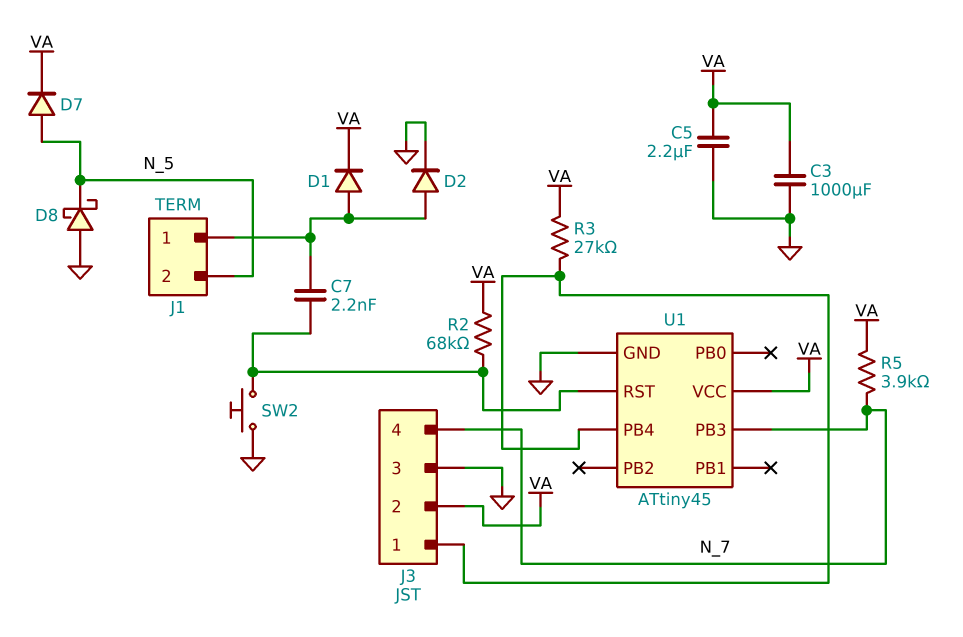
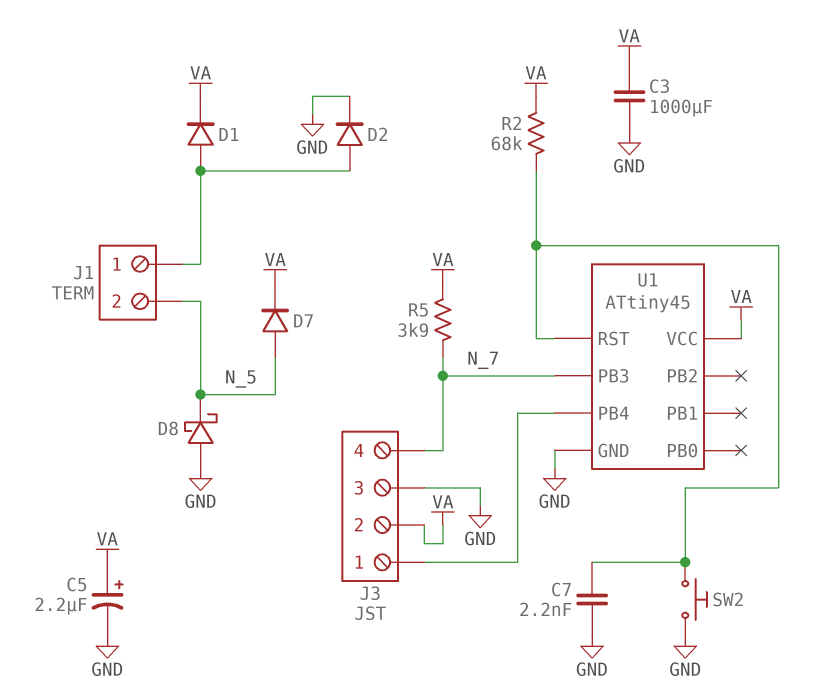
C5: 2.2uF (GND, VA) -> 2.2uF (plus VA, minus GND)
C7: 2.2nF (J1/1, U1/RST) -> 2.2nF (GND, U1/RST)
R3: 27k (J3/1, VA) -> none

